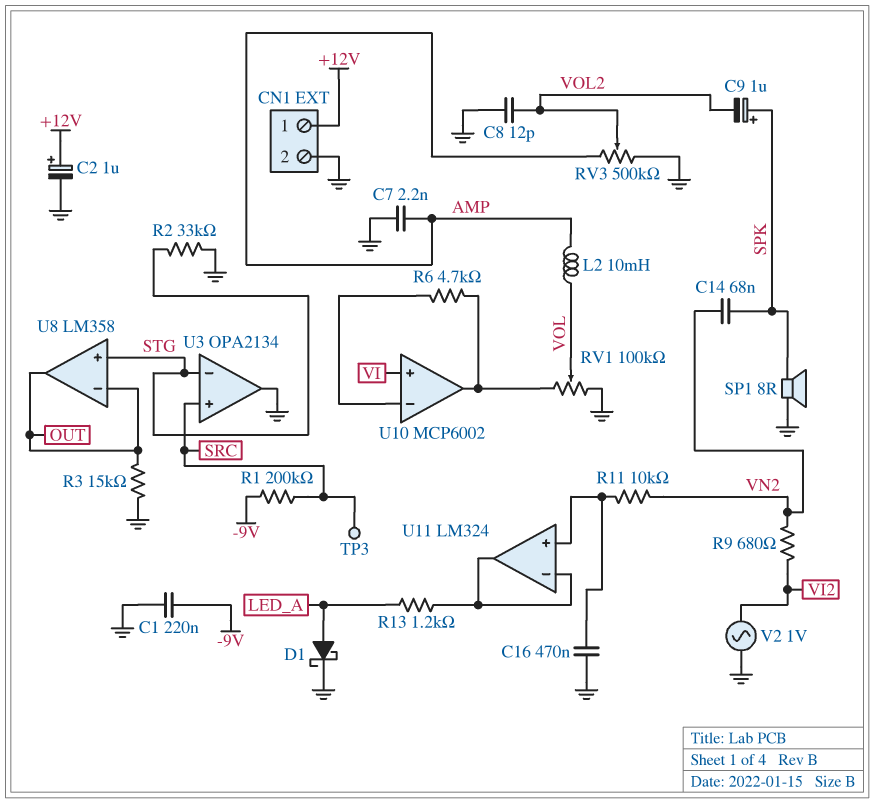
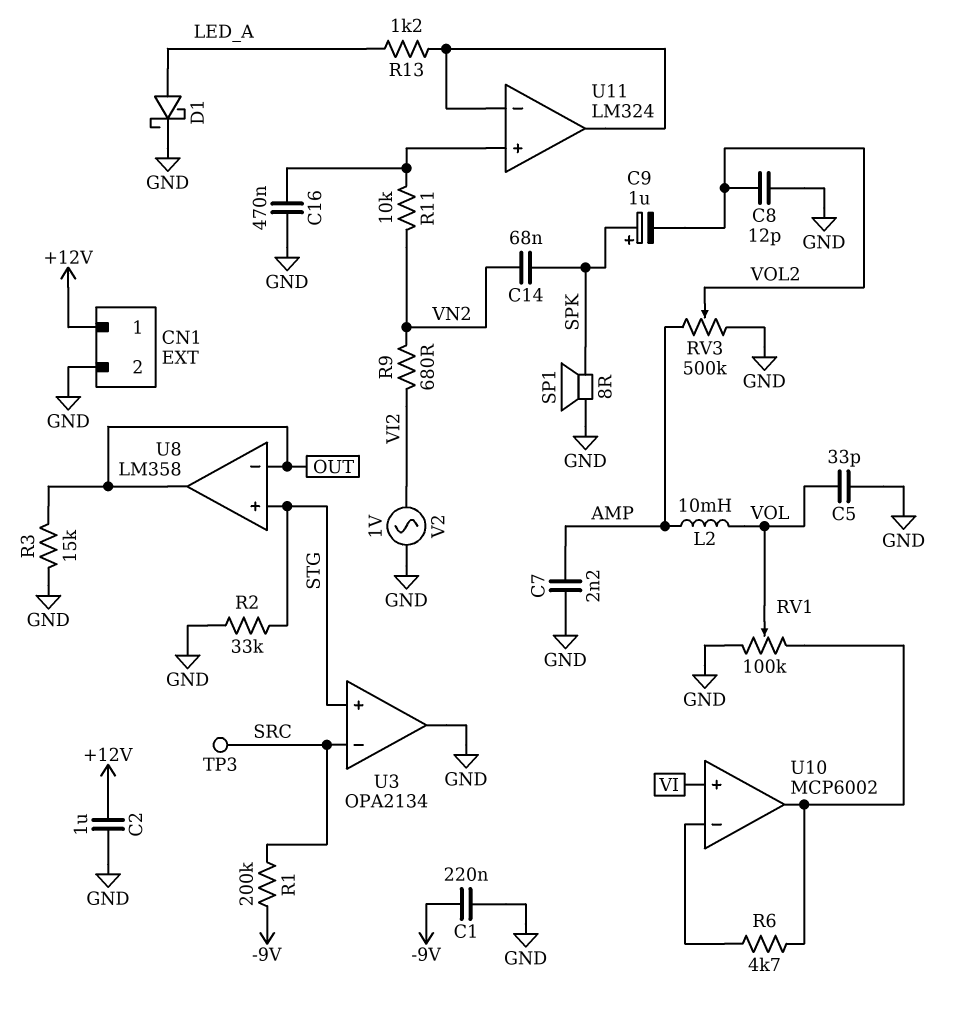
C2: 1uF (plus +12V, minus GND) -> 1uF (+12V, GND)
C5: none -> 33pF (GND, VOL)
U3 pin in+: SRC -> STG
U3 pin in-: STG -> SRC

